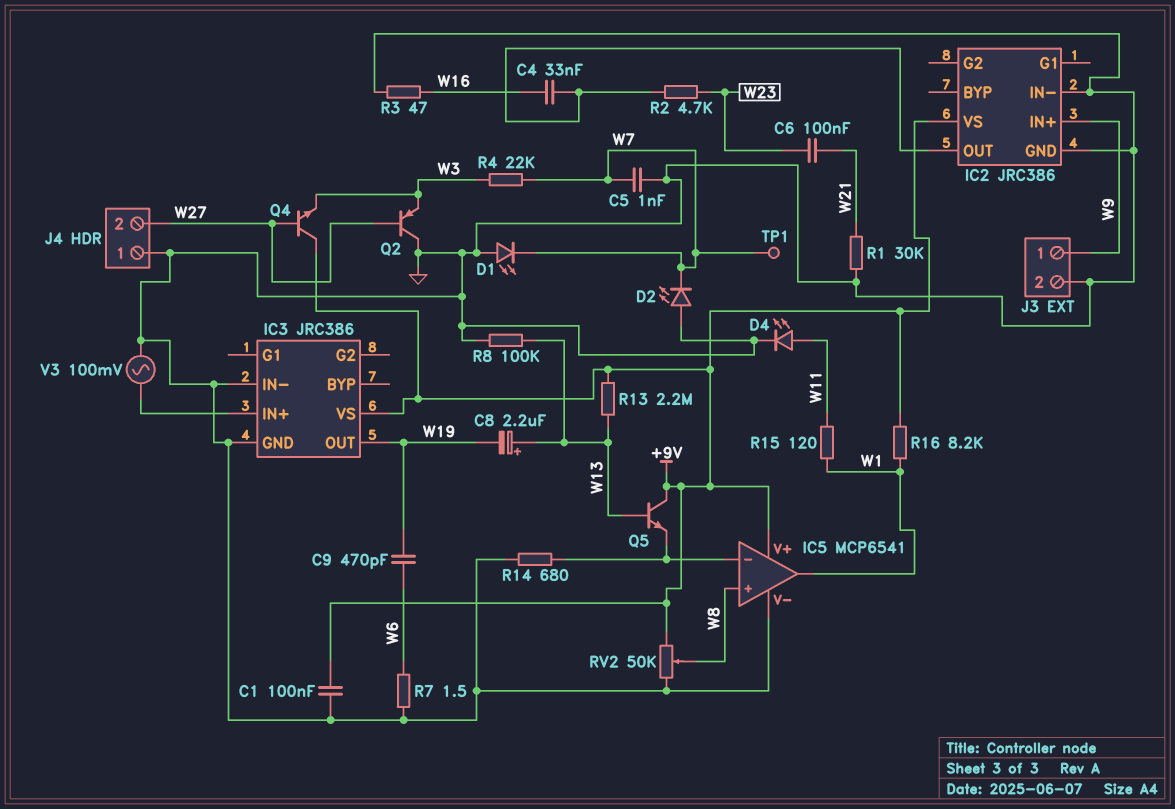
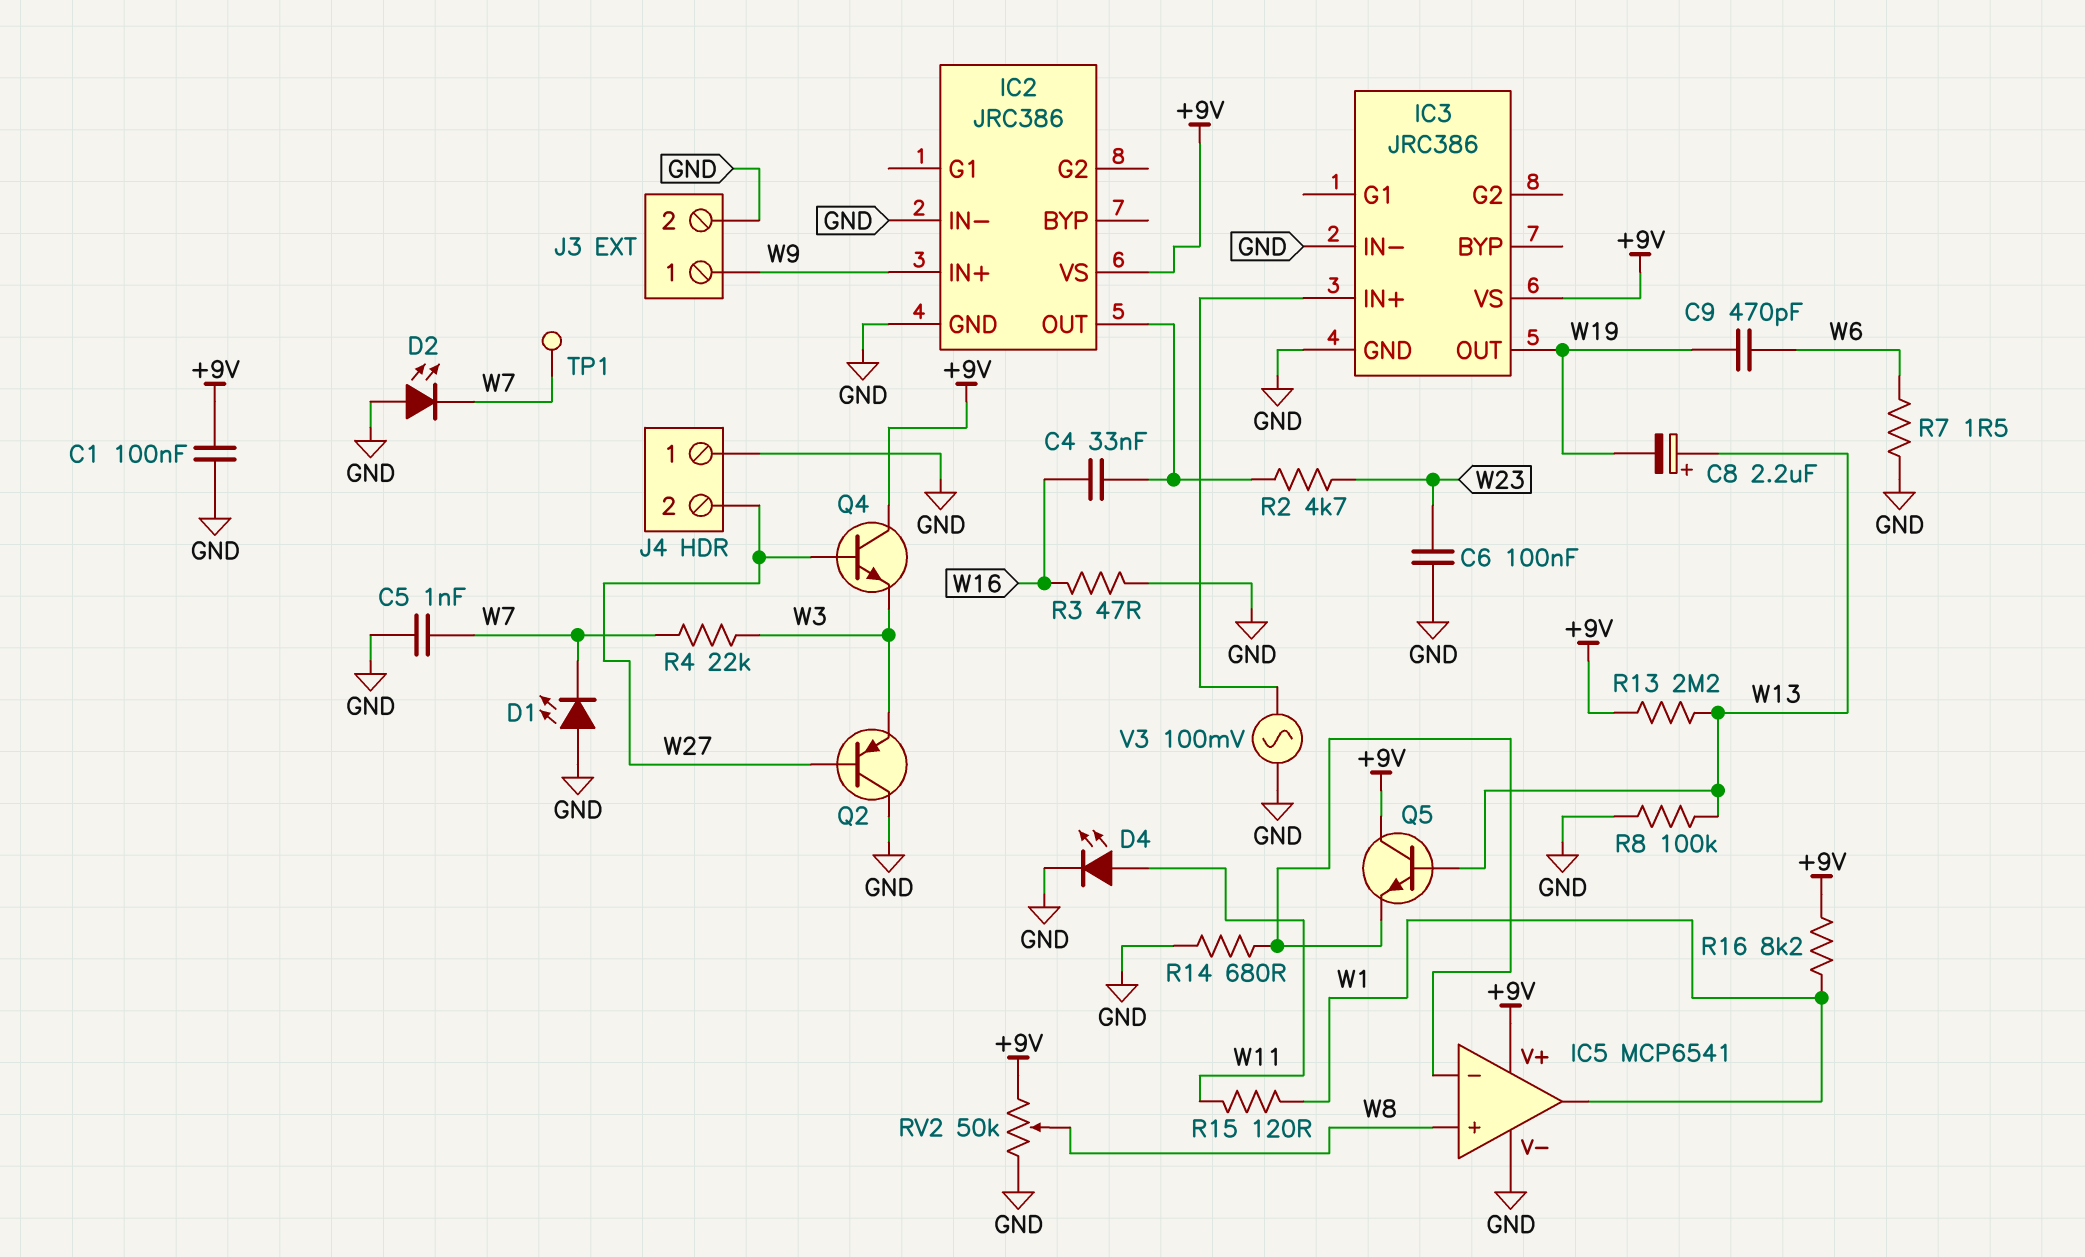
C6: 100nF (W21, W23) -> 100nF (GND, W23)
R1: 30k (GND, W21) -> none

